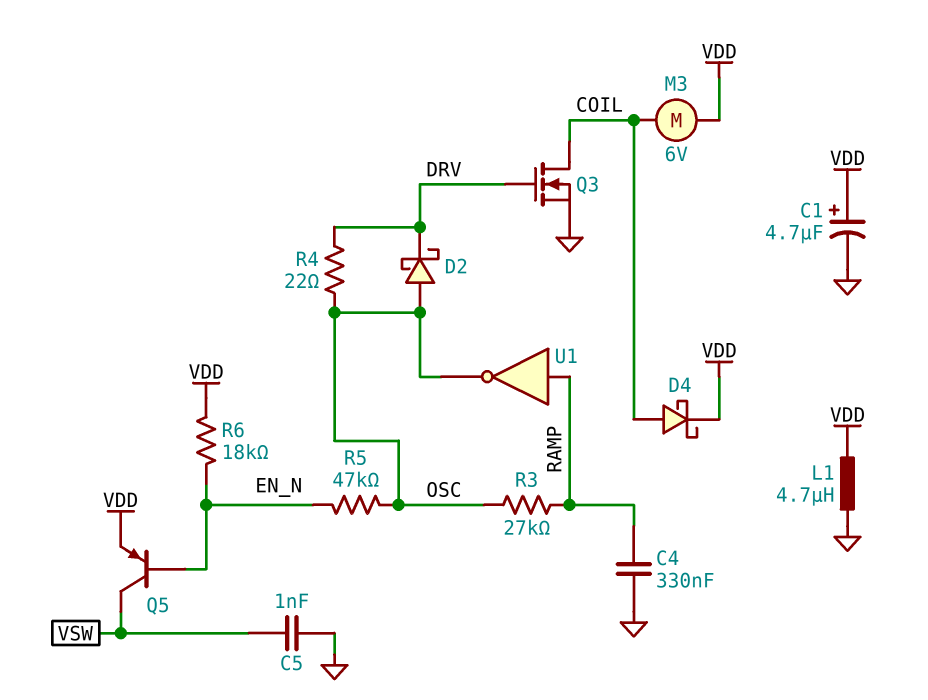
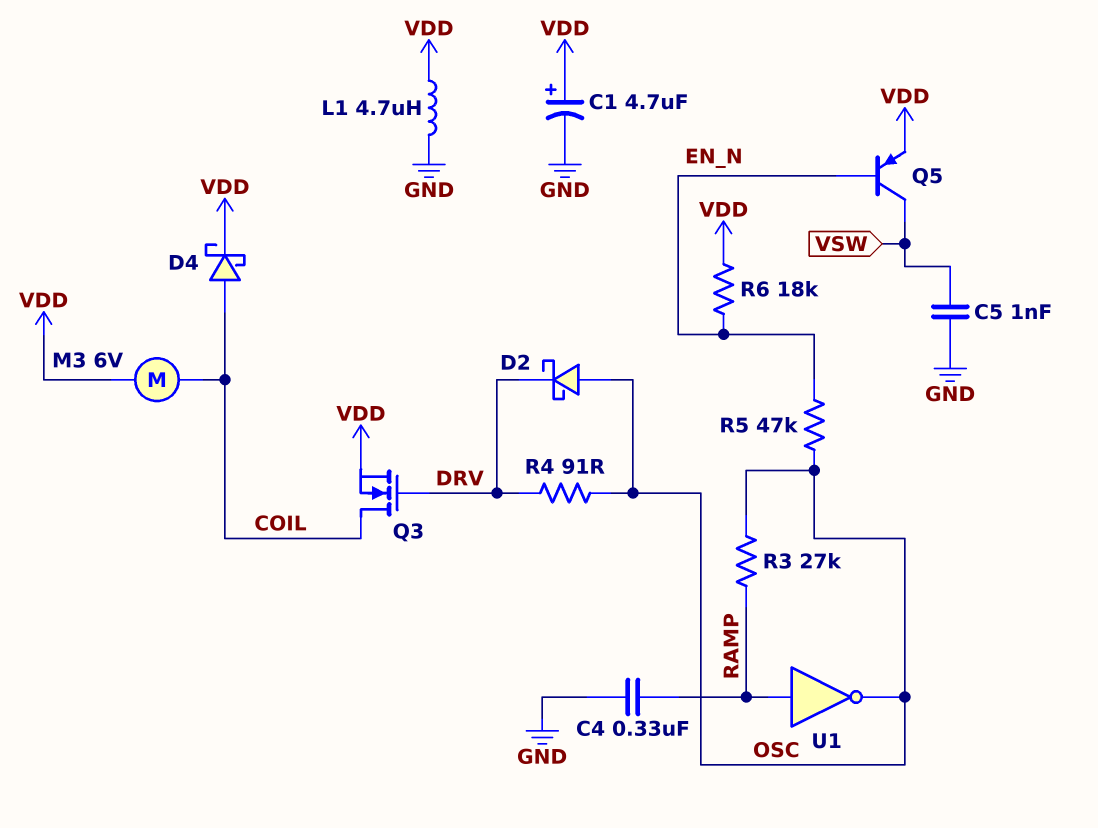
Q3: NMOS (G DRV, D COIL, S GND) -> NMOS (G DRV, D COIL, S VDD)
R4: 22 (DRV, OSC) -> 91 (DRV, OSC)

